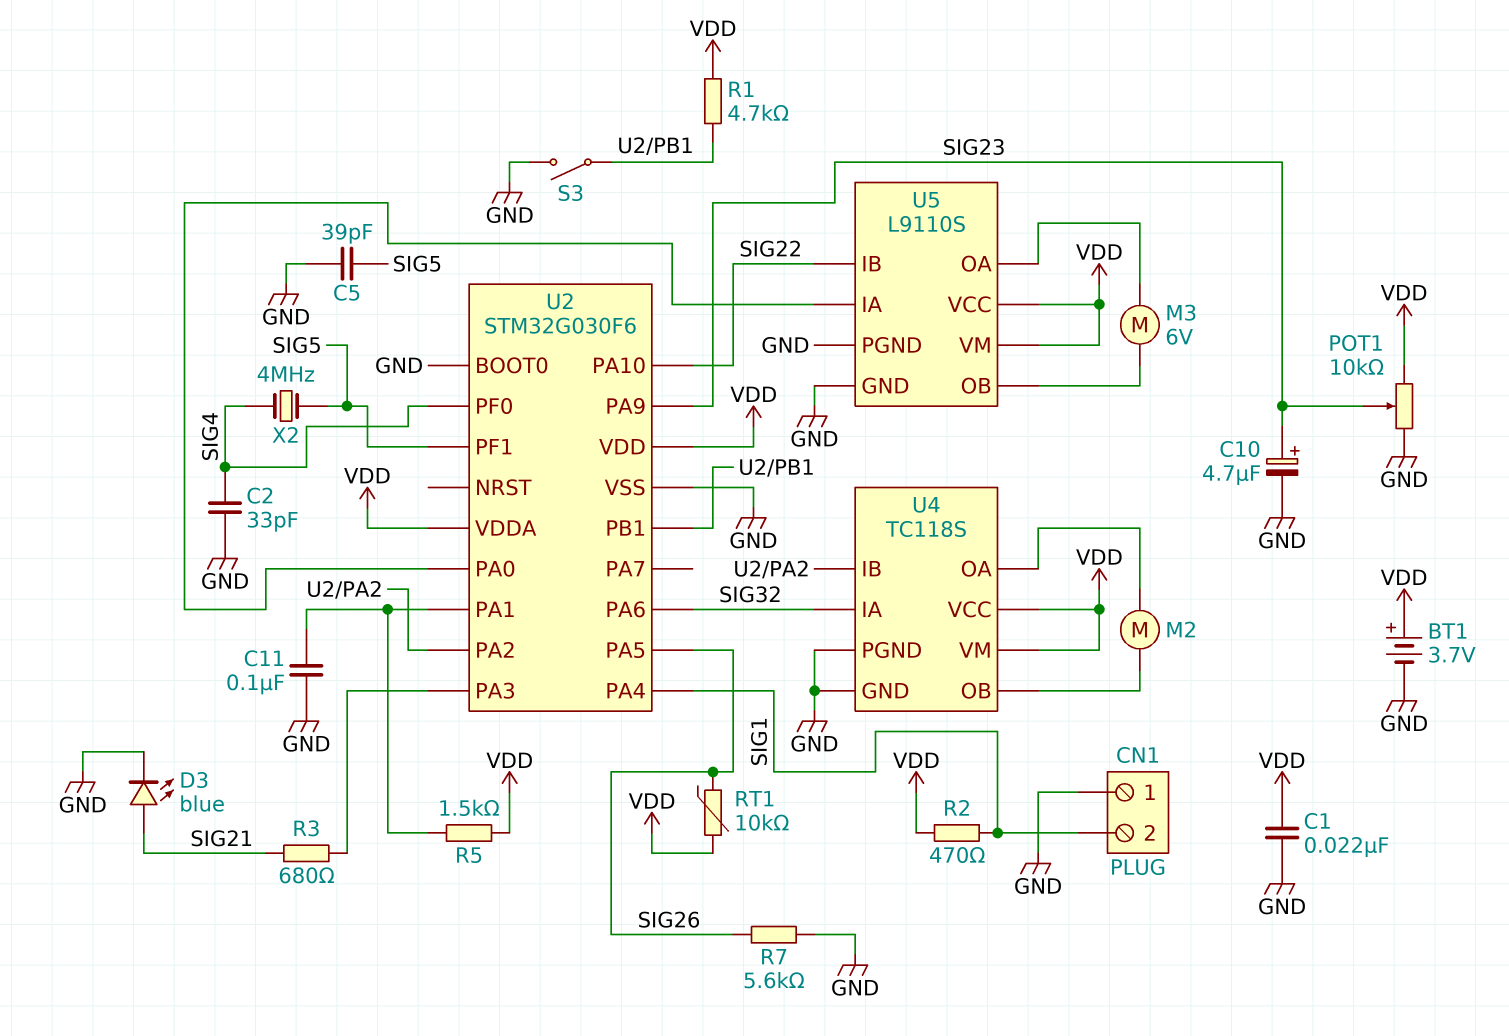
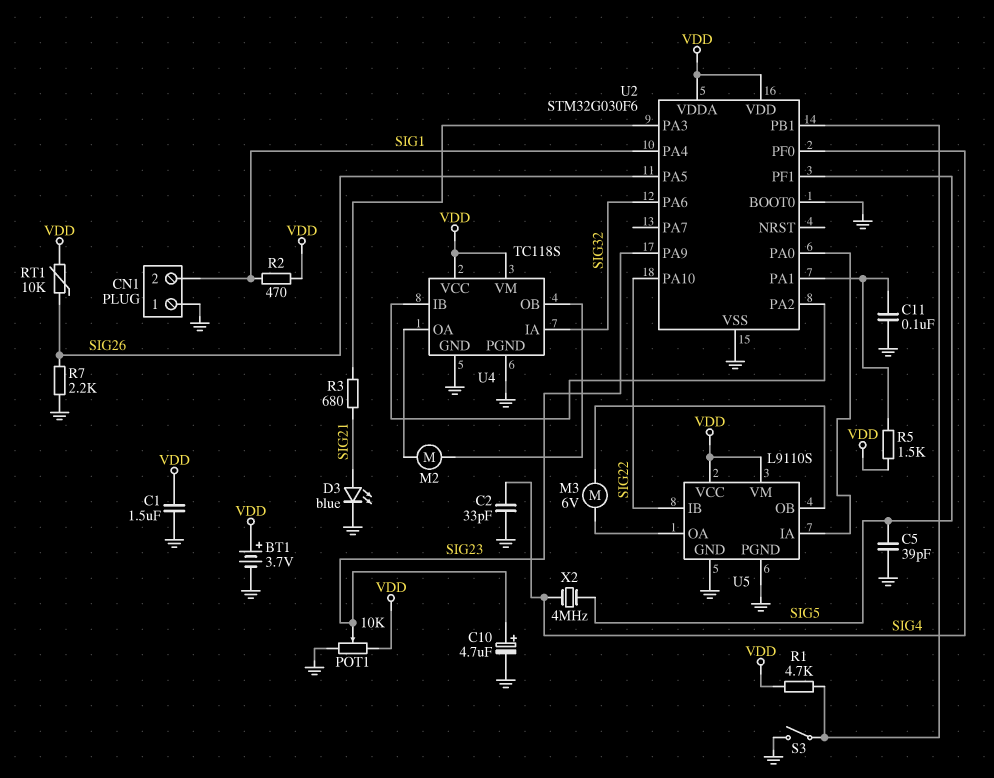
C1: 22nF (GND, VDD) -> 1.5uF (GND, VDD)
R7: 5.6k (GND, SIG26) -> 2.2k (GND, SIG26)

